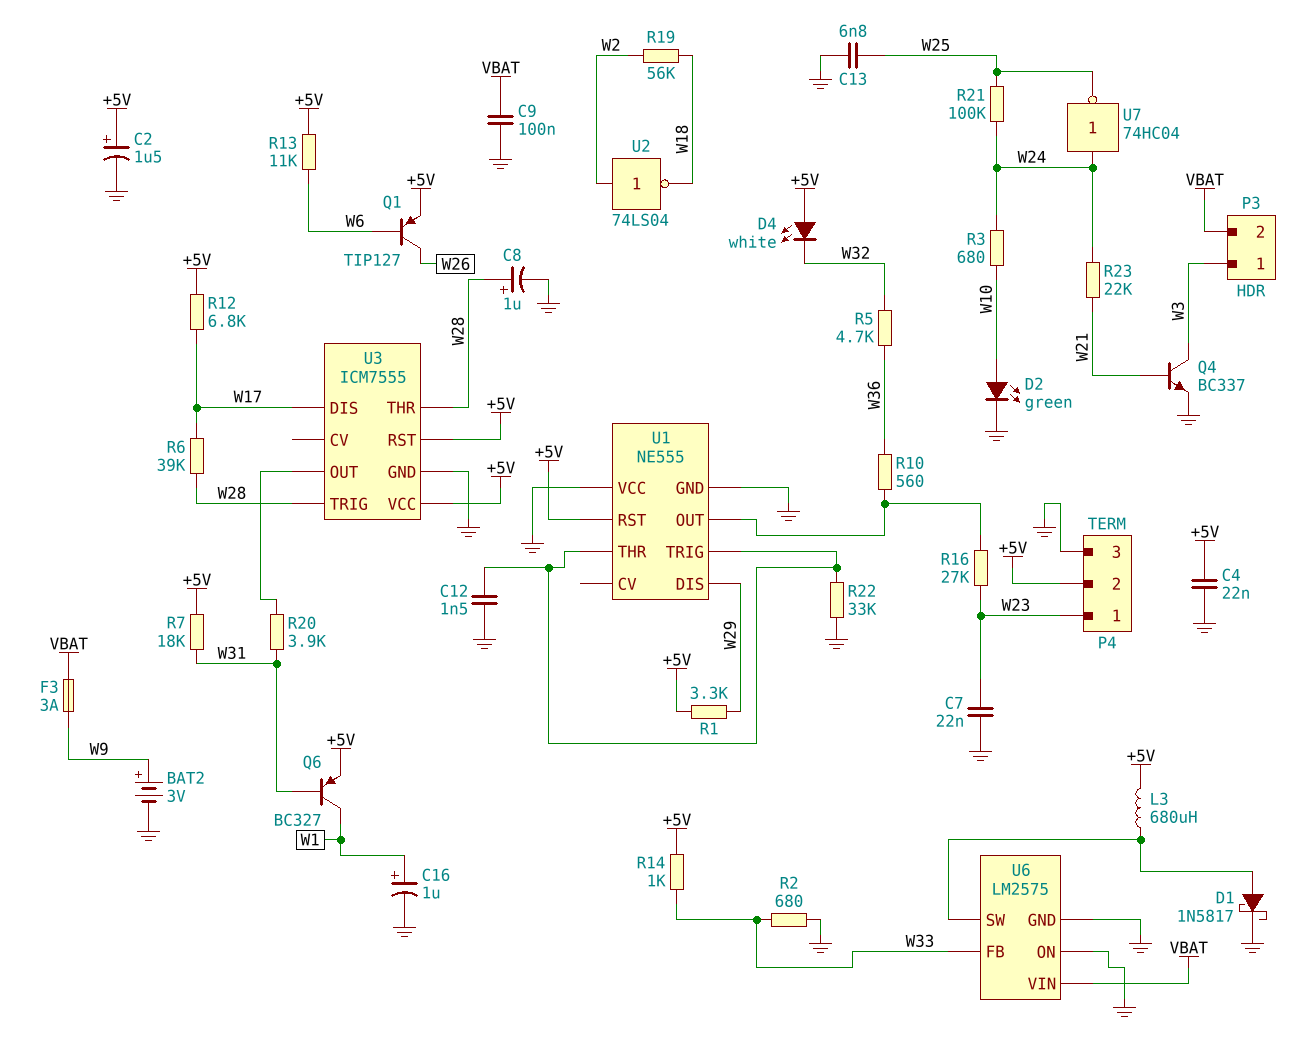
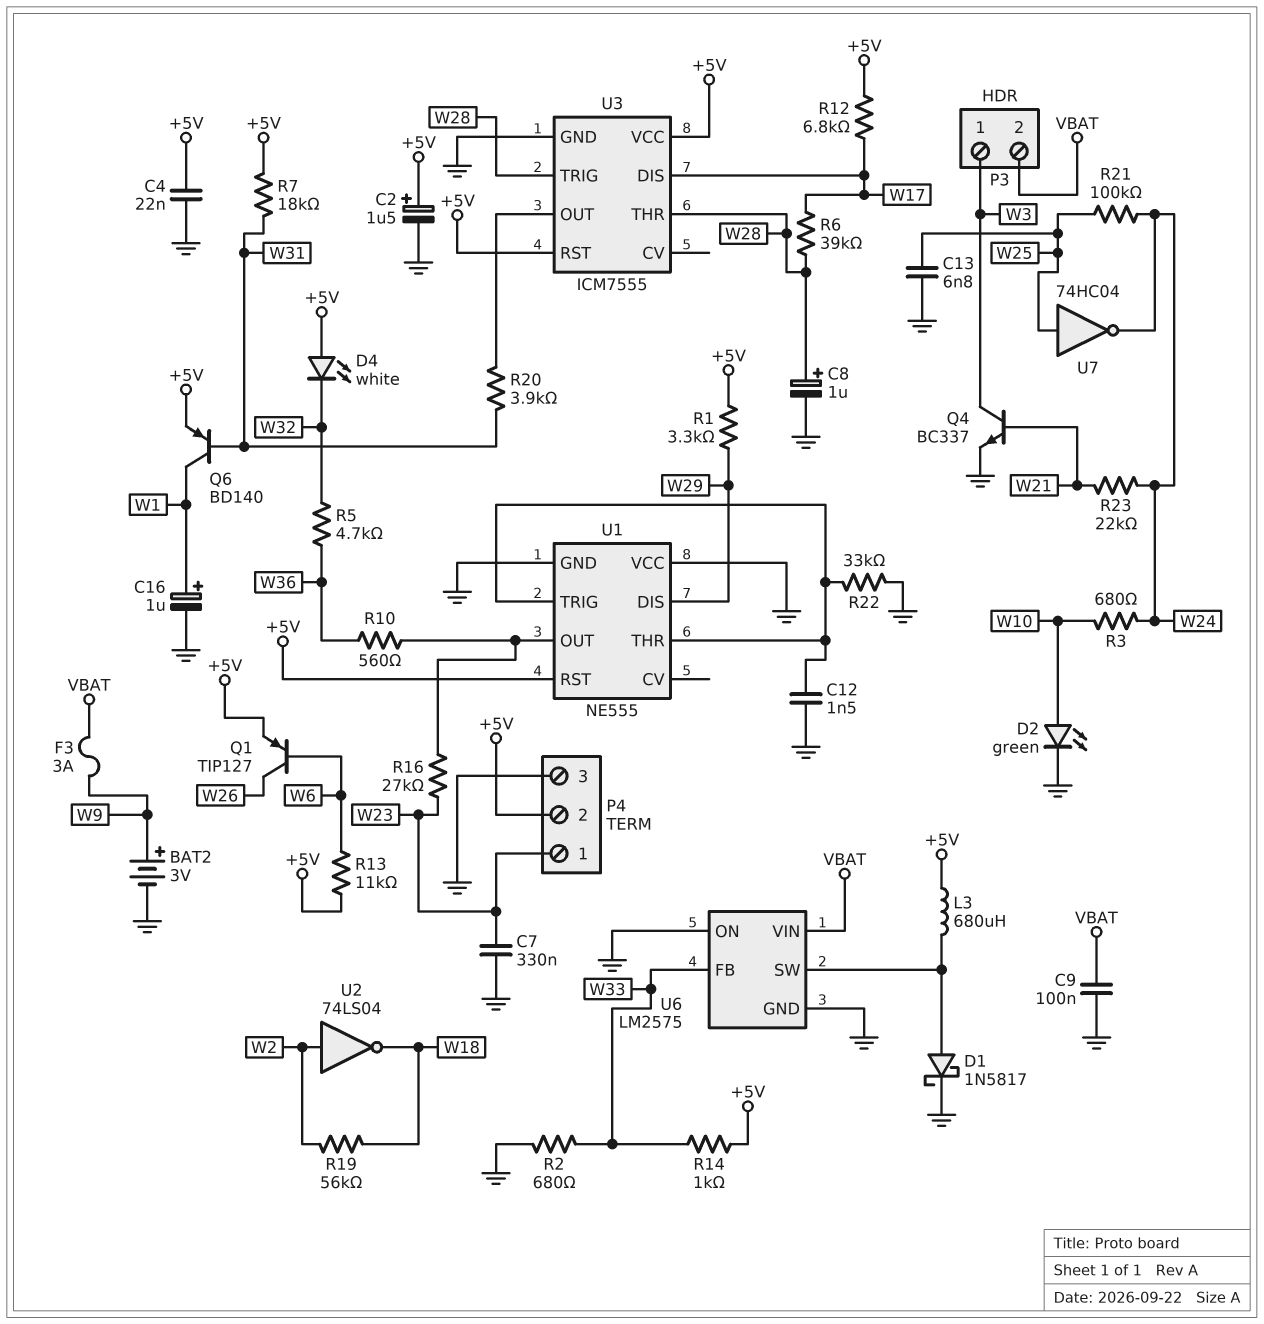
C7: 22nF (GND, W23) -> 330nF (GND, W23)
Q6: PNP BC327 (B W31, C W1, E +5V) -> PNP BD140 (B W31, C W1, E +5V)
U7: NOT 74HC04 (in W24, out W25) -> NOT 74HC04 (in W25, out W24)

